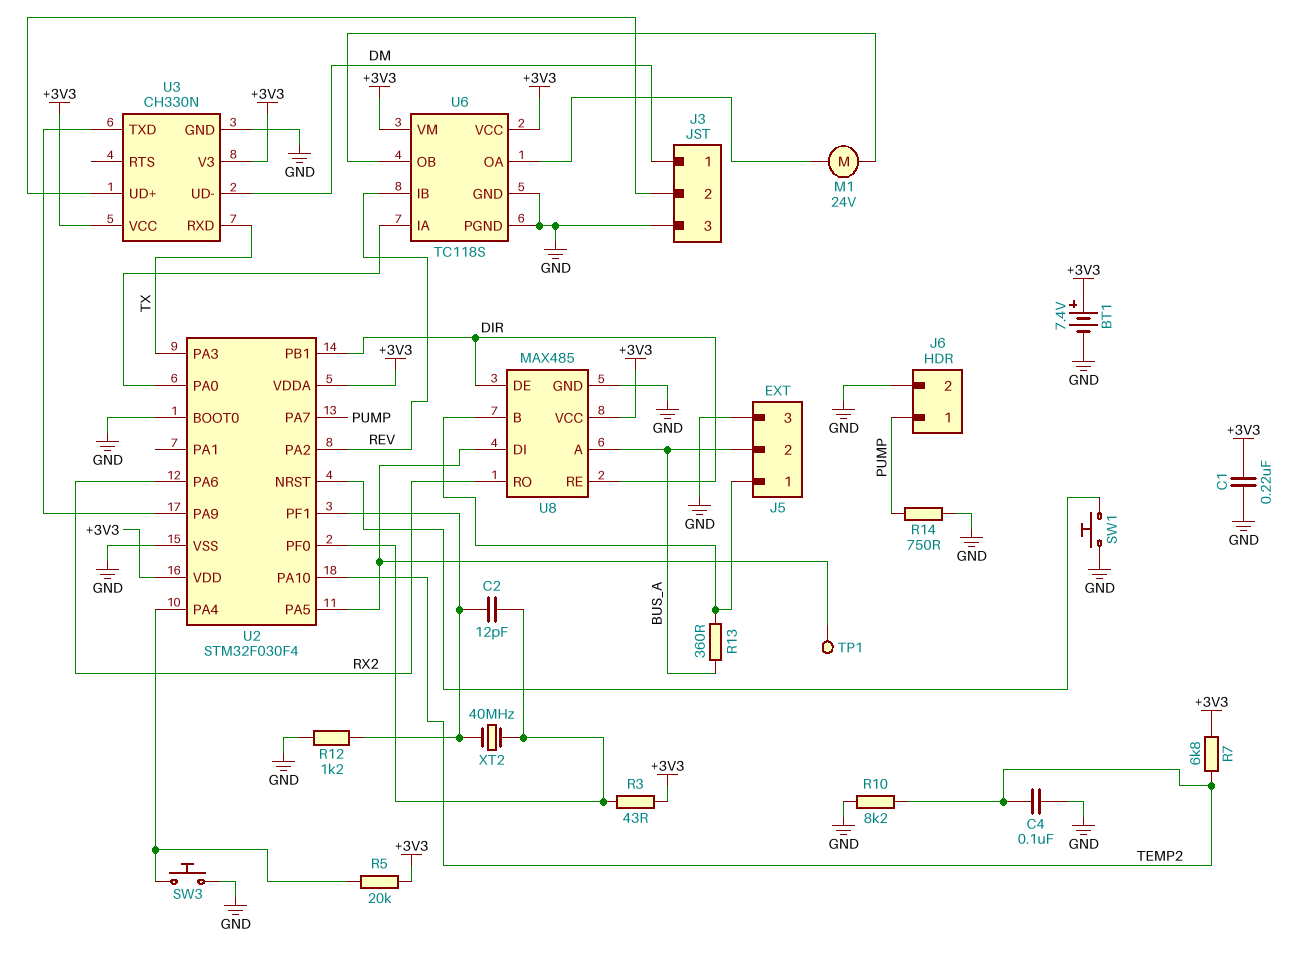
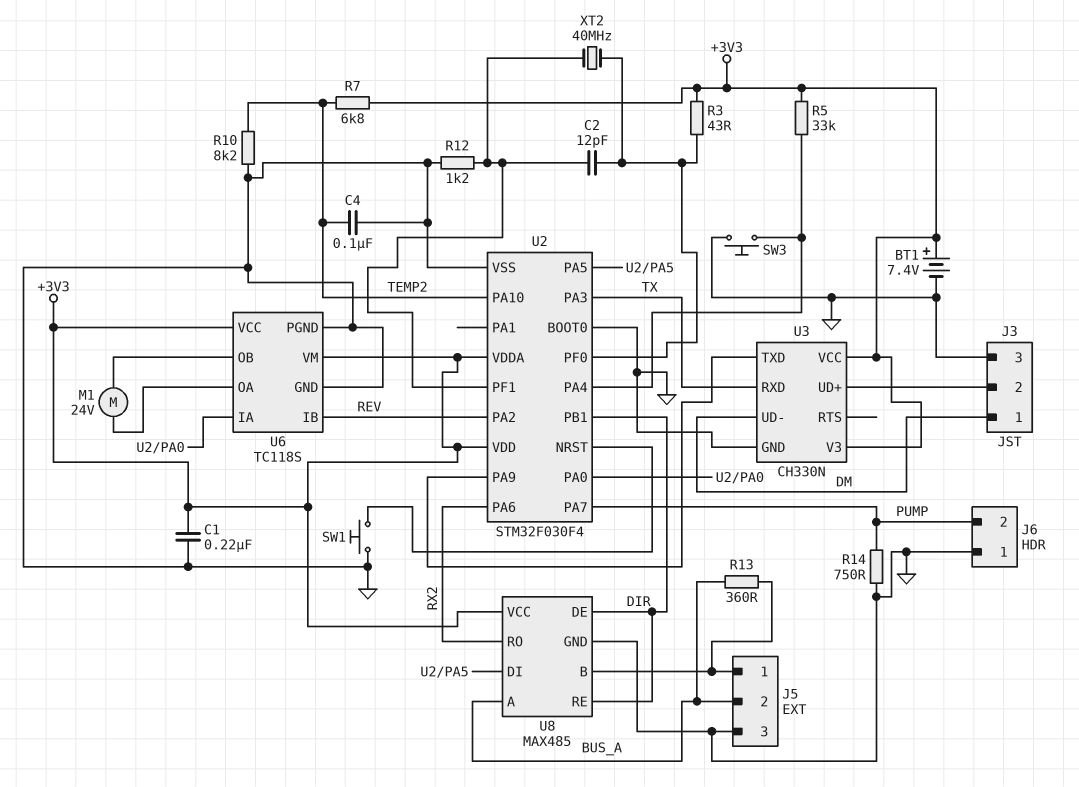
J6 pin 1: PUMP -> GND
J6 pin 2: GND -> PUMP
R5: 20k (+3V3, U2/PA4) -> 33k (+3V3, U2/PA4)
TP1: test point (U2/PA5) -> none

